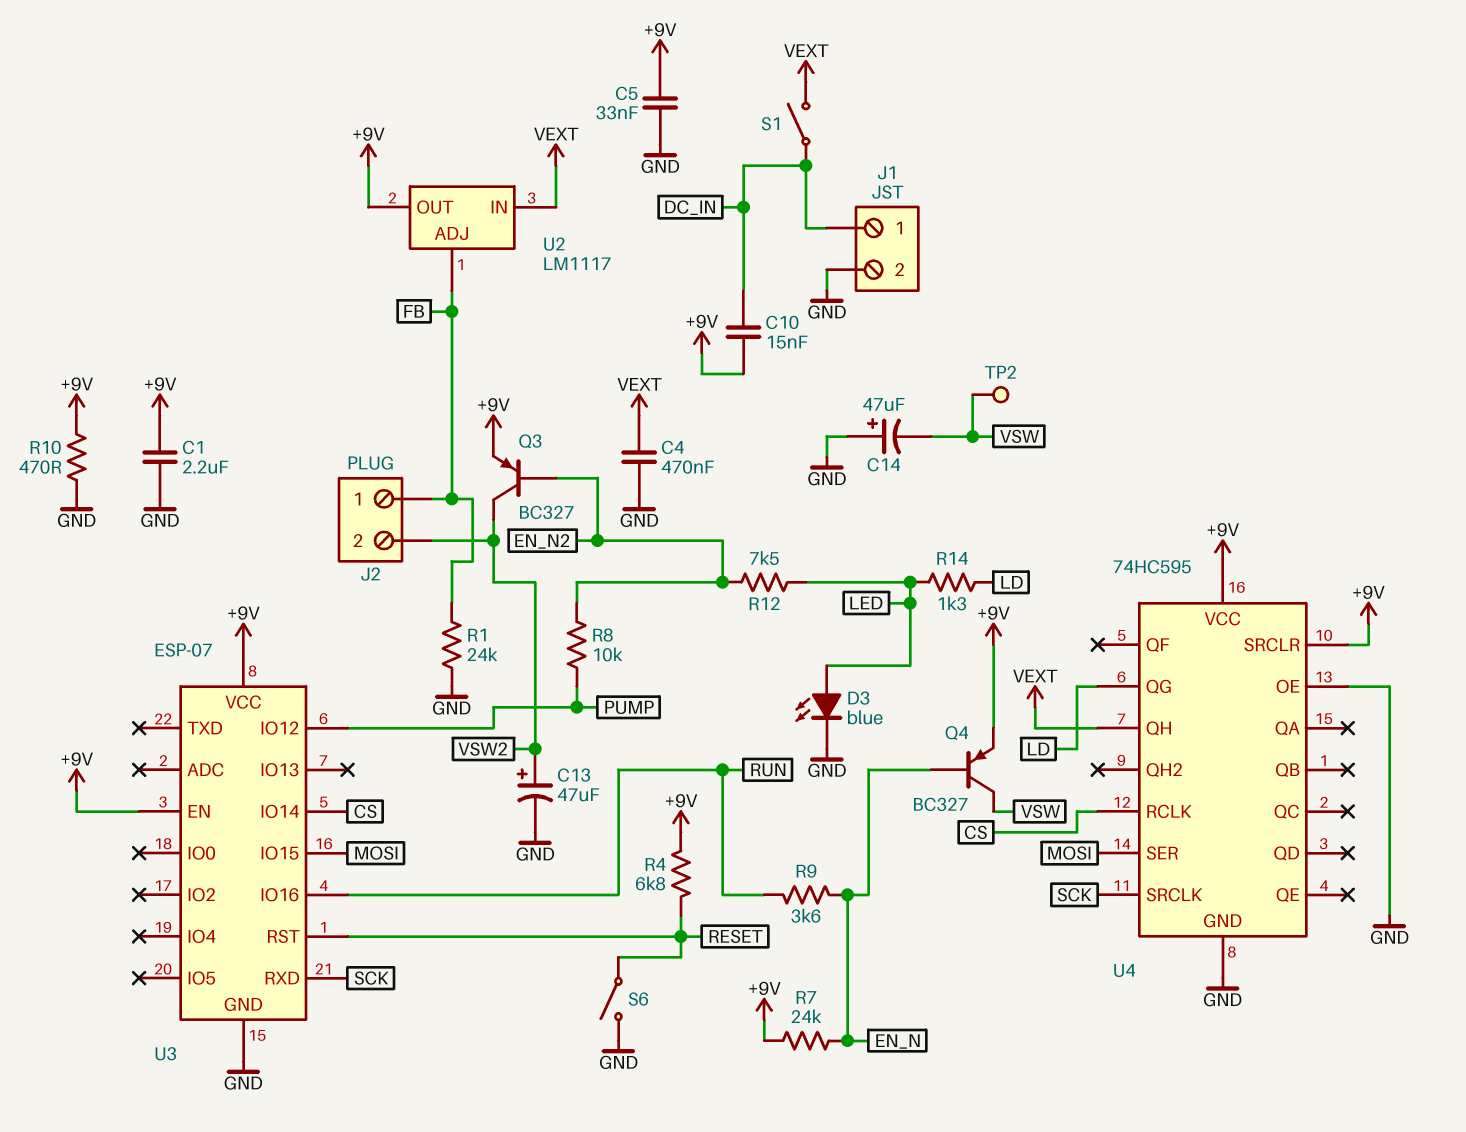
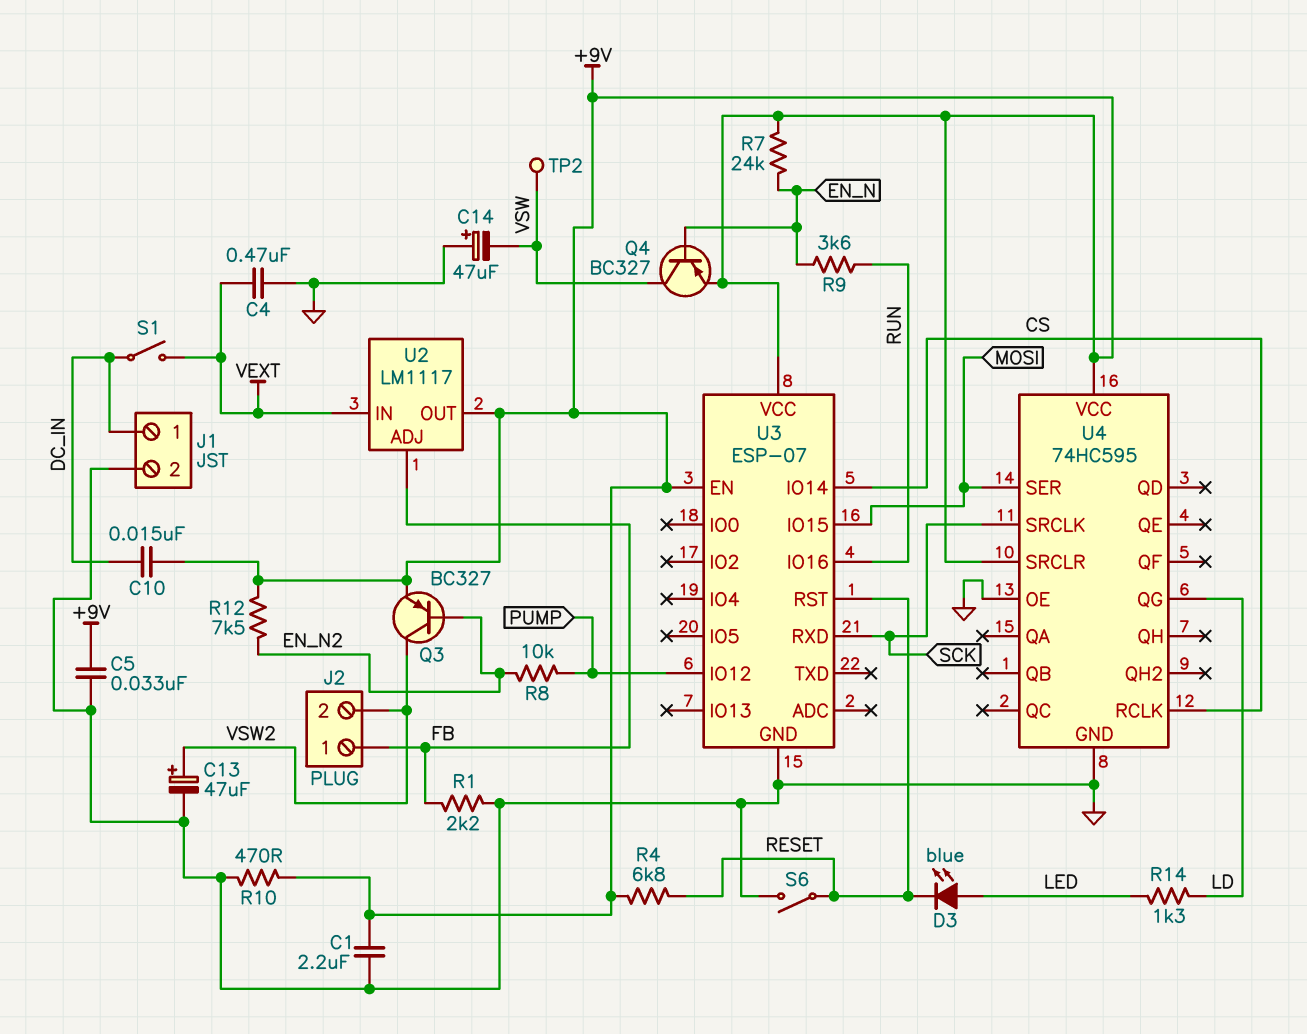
D3: LED blue (A LED, K GND) -> LED blue (A LED, K RESET)
R1: 24k (FB, GND) -> 2.2k (FB, GND)
R12: 7.5k (EN_N2, LED) -> 7.5k (+9V, EN_N2)
U4 pin QH: VEXT -> none

